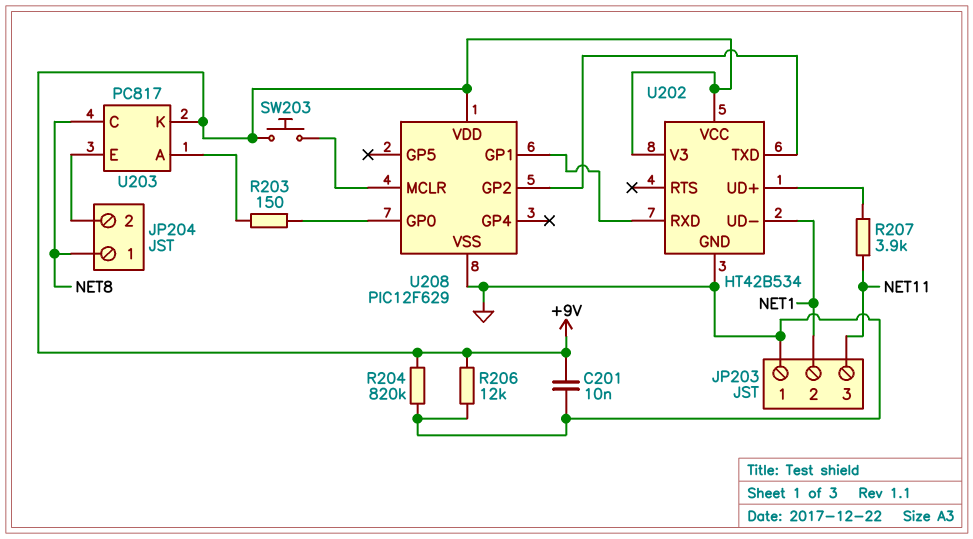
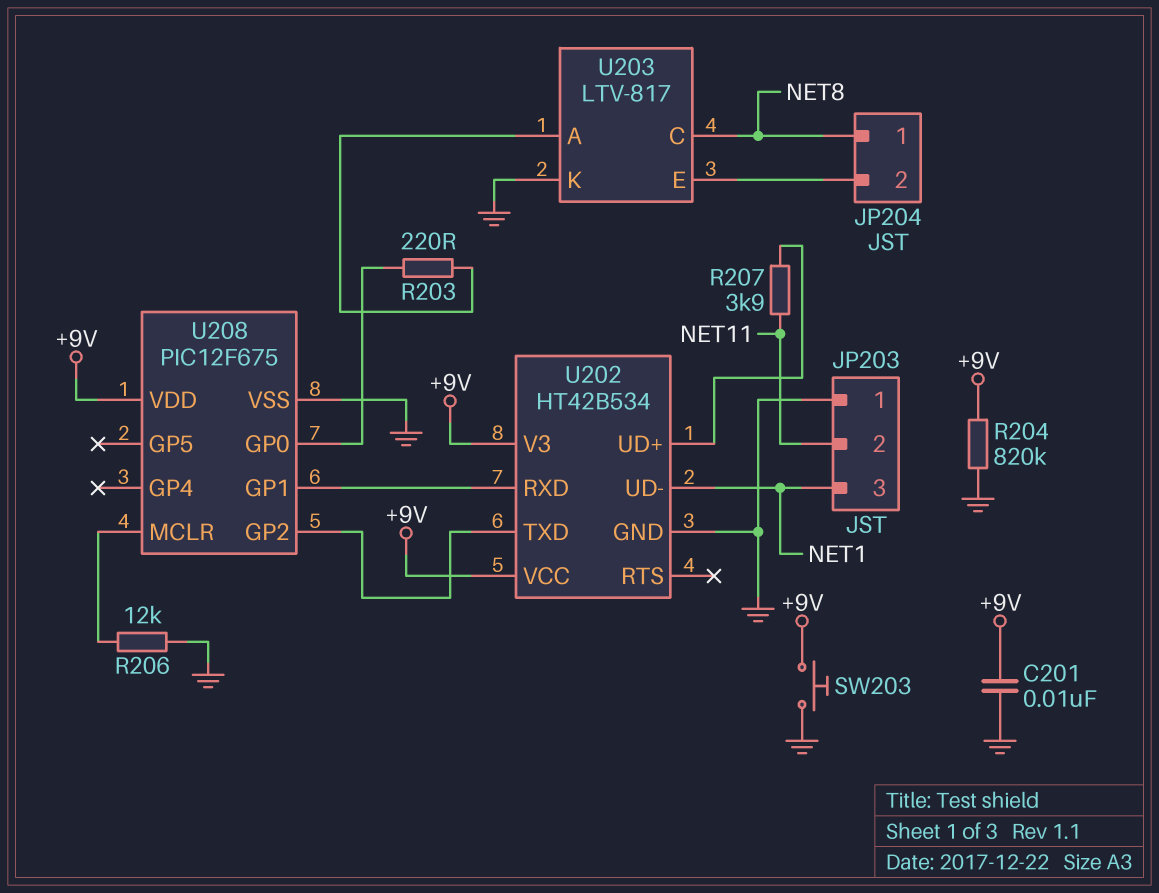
JP203 pin 2: NET1 -> NET11
JP203 pin 3: NET11 -> NET1
R203: 150 (U203/A, U208/GP0) -> 220 (U203/A, U208/GP0)
R206: 12k (+9V, GND) -> 12k (GND, U208/MCLR)
SW203: button (+9V, U208/MCLR) -> button (+9V, GND)
U203: PC817 -> LTV-817
U203 pin K: +9V -> GND
U208: PIC12F629 -> PIC12F675

